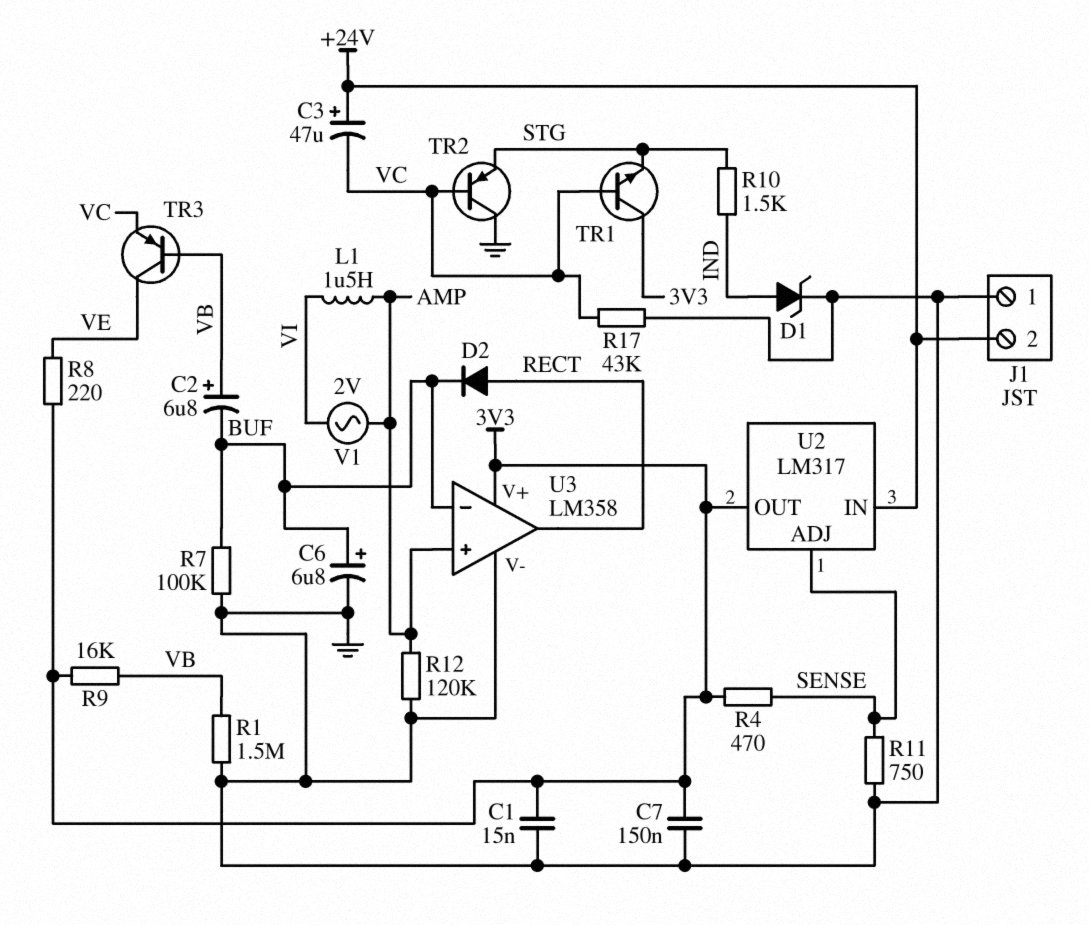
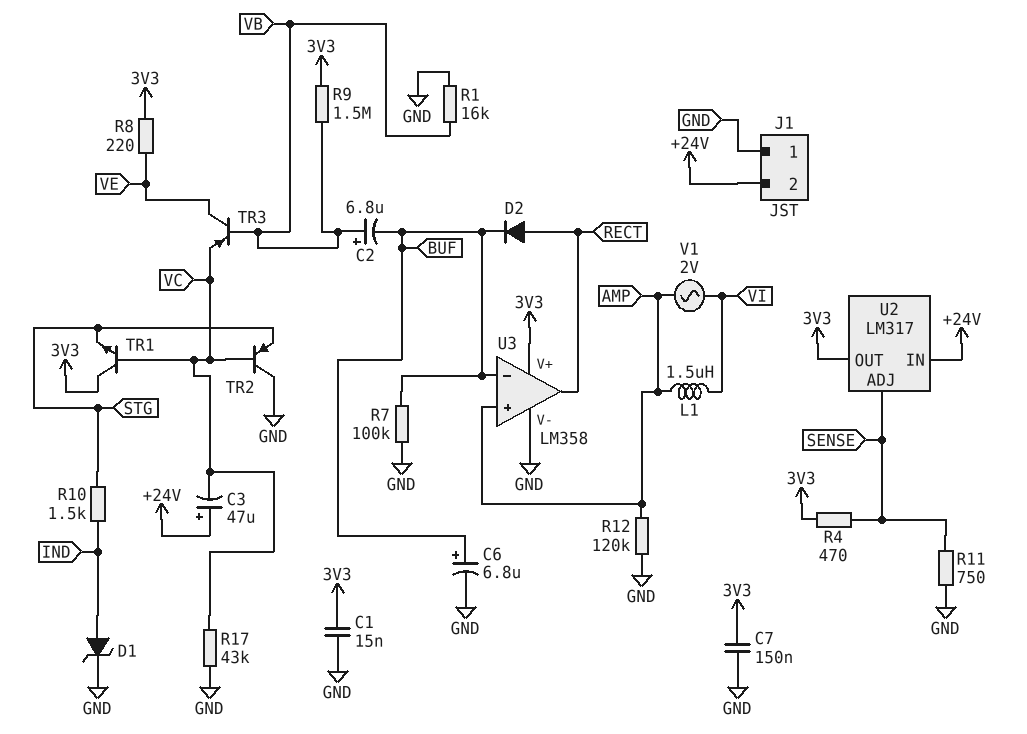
R1: 1.5M (GND, VB) -> 16k (GND, VB)
R9: 16k (3V3, VB) -> 1.5M (3V3, VB)

